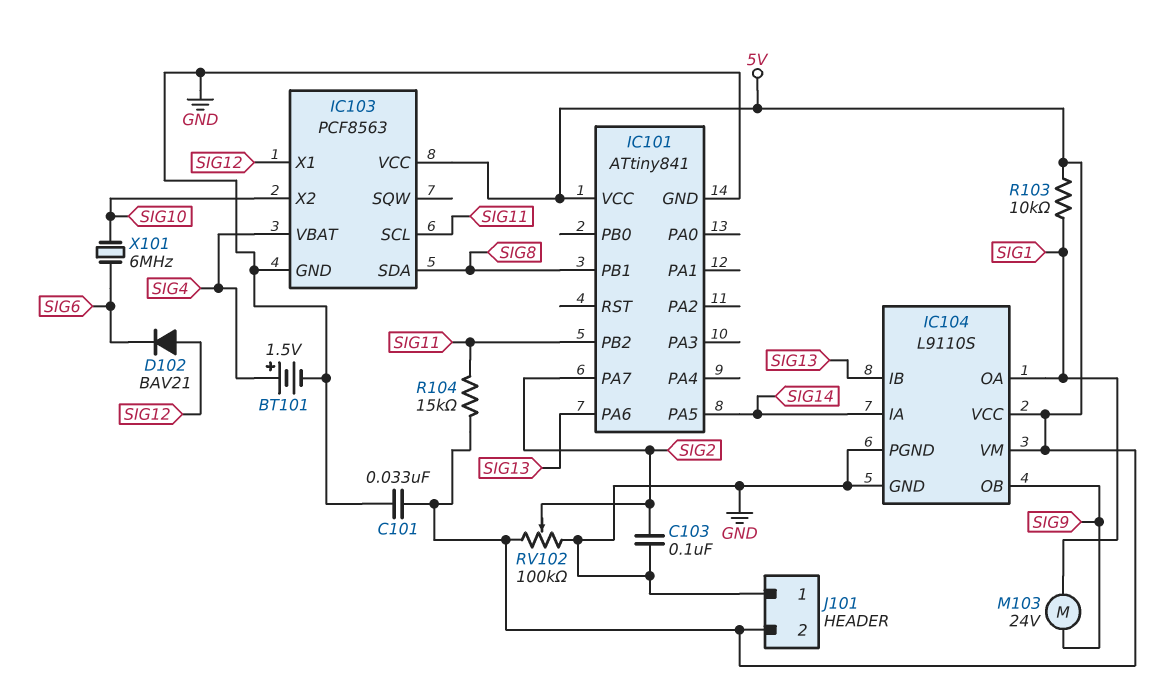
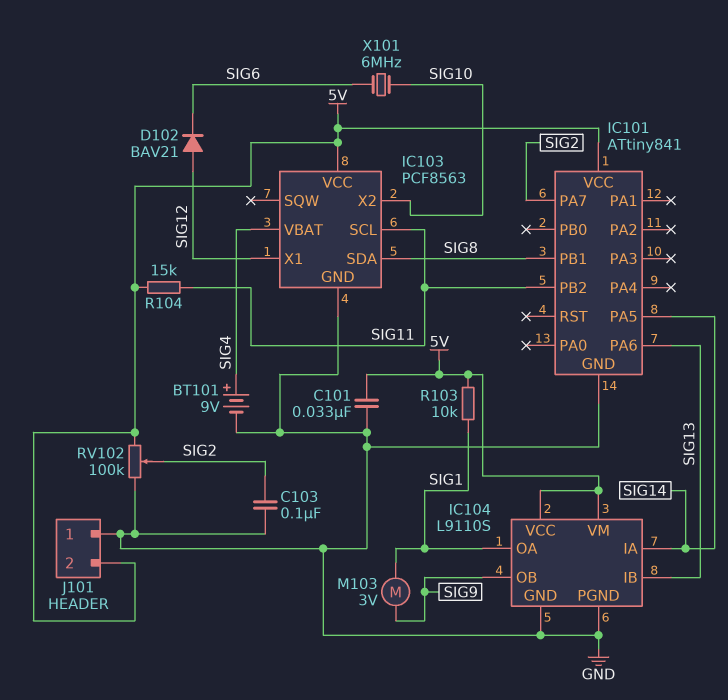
BT101: 1.5V (plus SIG4, minus GND) -> 9V (plus SIG4, minus GND)
M103: motor 24V (SIG1, SIG9) -> motor 3V (SIG1, SIG9)

